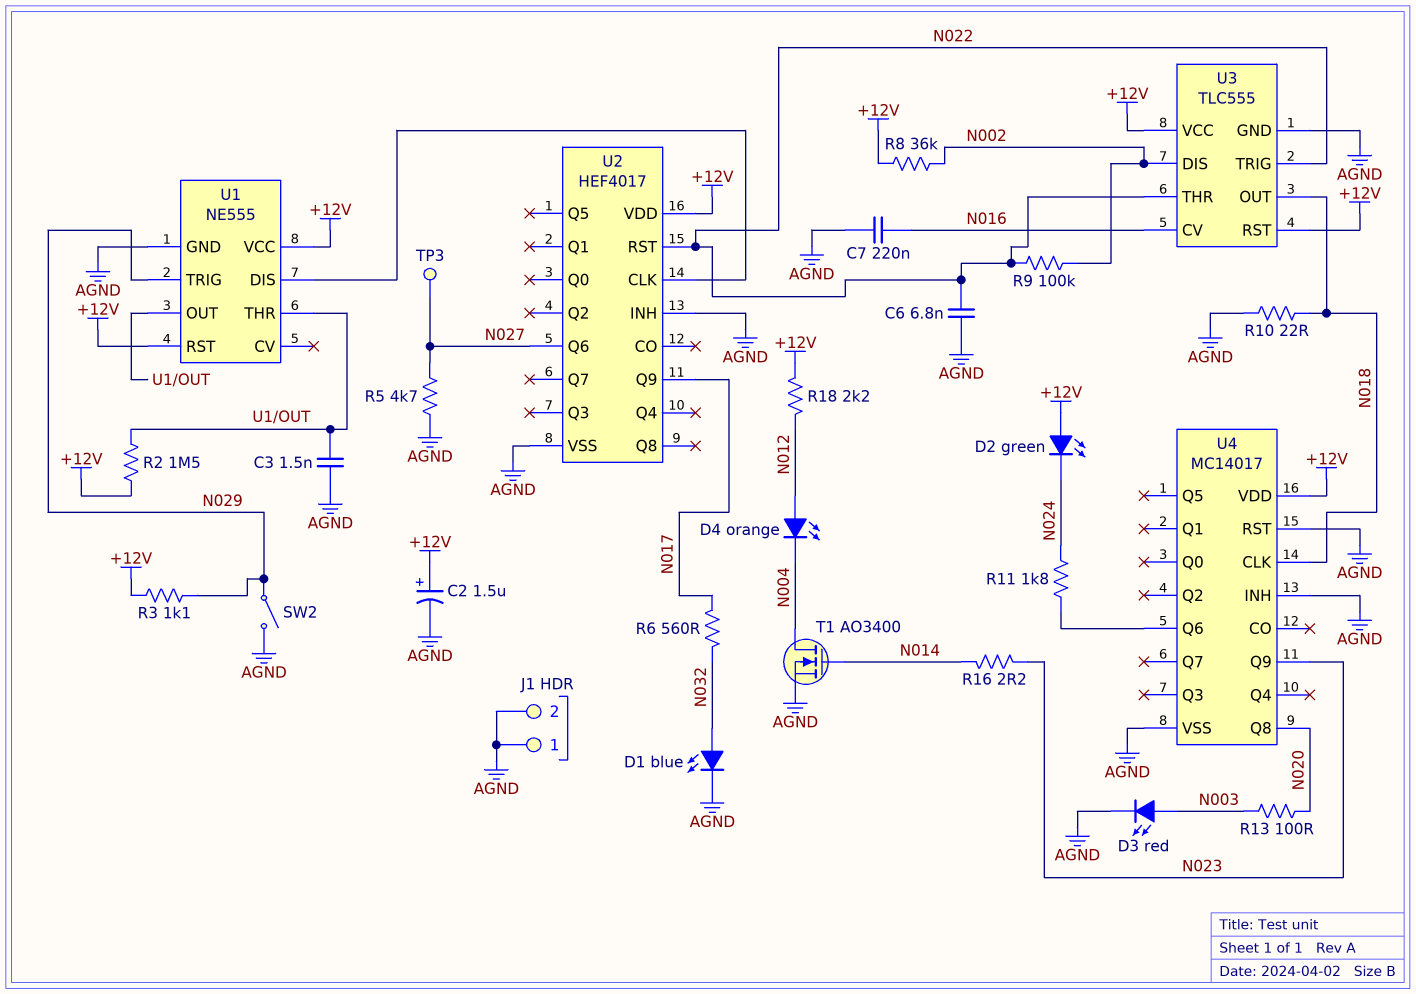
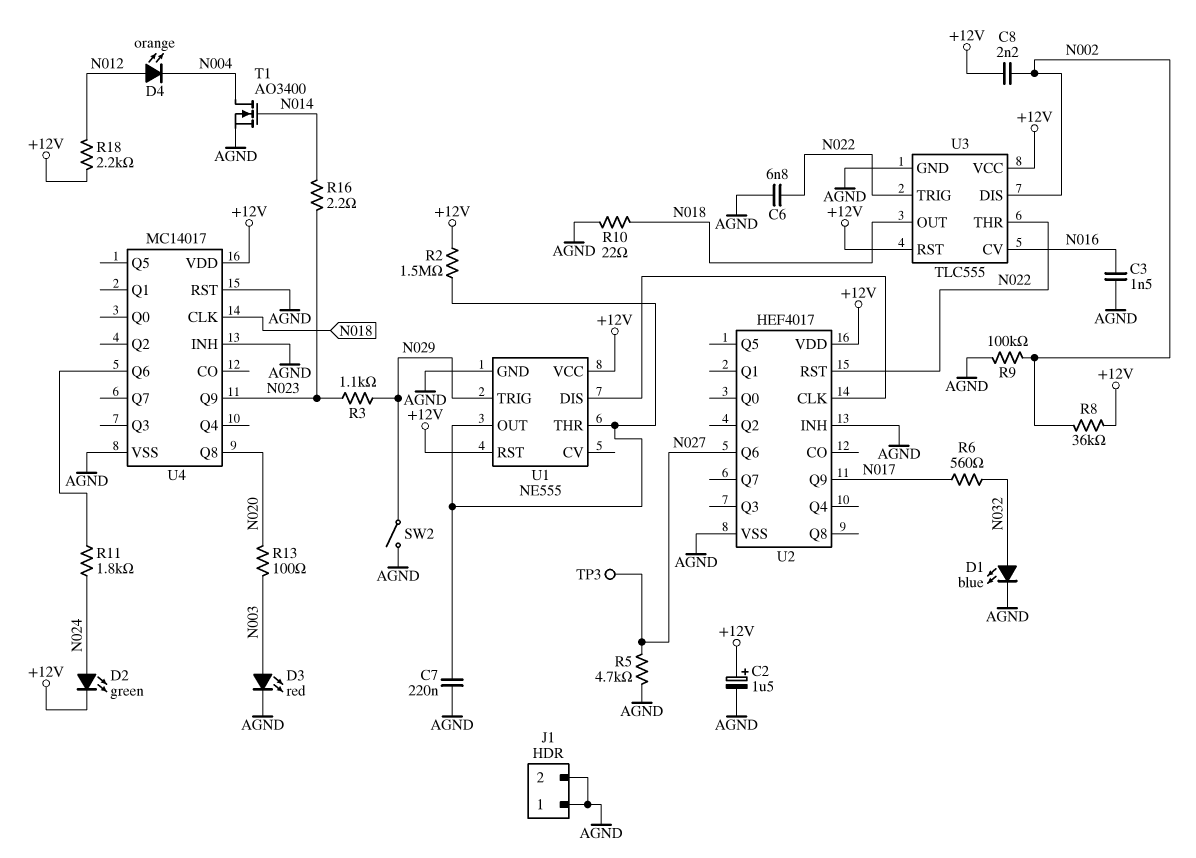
C3: 1.5nF (AGND, U1/OUT) -> 1.5nF (AGND, N016)
C7: 220nF (AGND, N016) -> 220nF (AGND, U1/OUT)
C8: none -> 2.2nF (+12V, N002)
D2: LED green (A +12V, K N024) -> LED green (A N024, K +12V)
R3: 1.1k (+12V, N029) -> 1.1k (N023, N029)
R9: 100k (N002, N022) -> 100k (AGND, N002)

